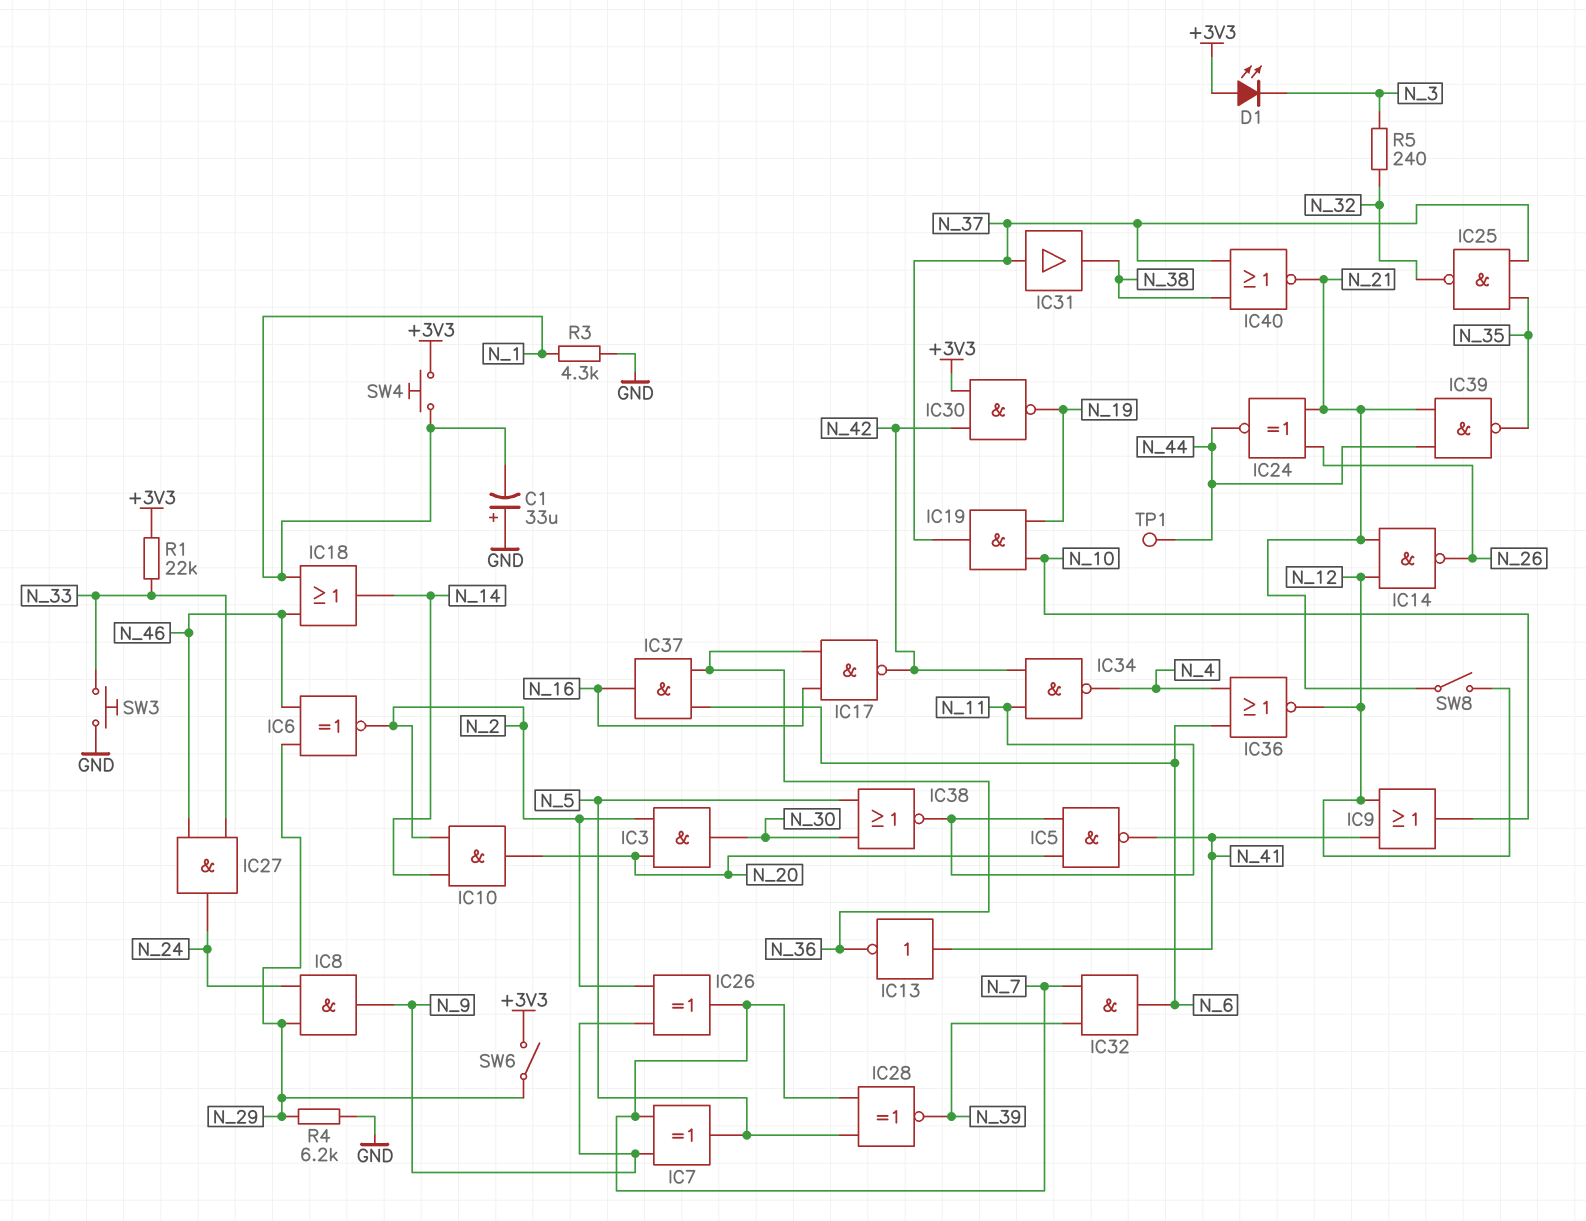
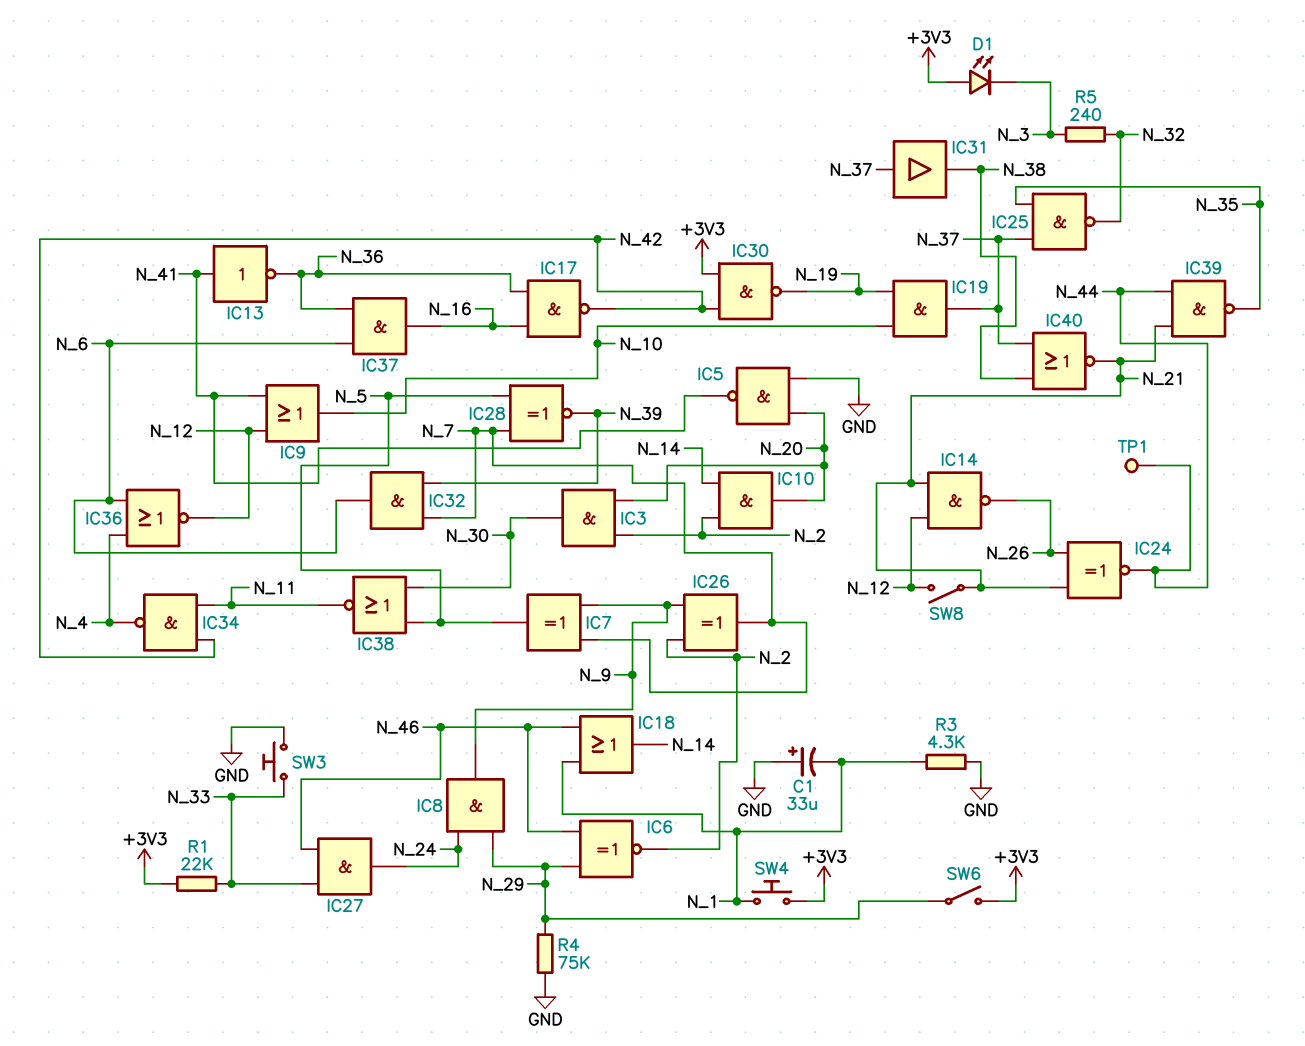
IC5: NAND (in N_11, in N_20, out N_41) -> NAND (in GND, in N_20, out N_41)
R4: 6.2k (GND, N_29) -> 75k (GND, N_29)

